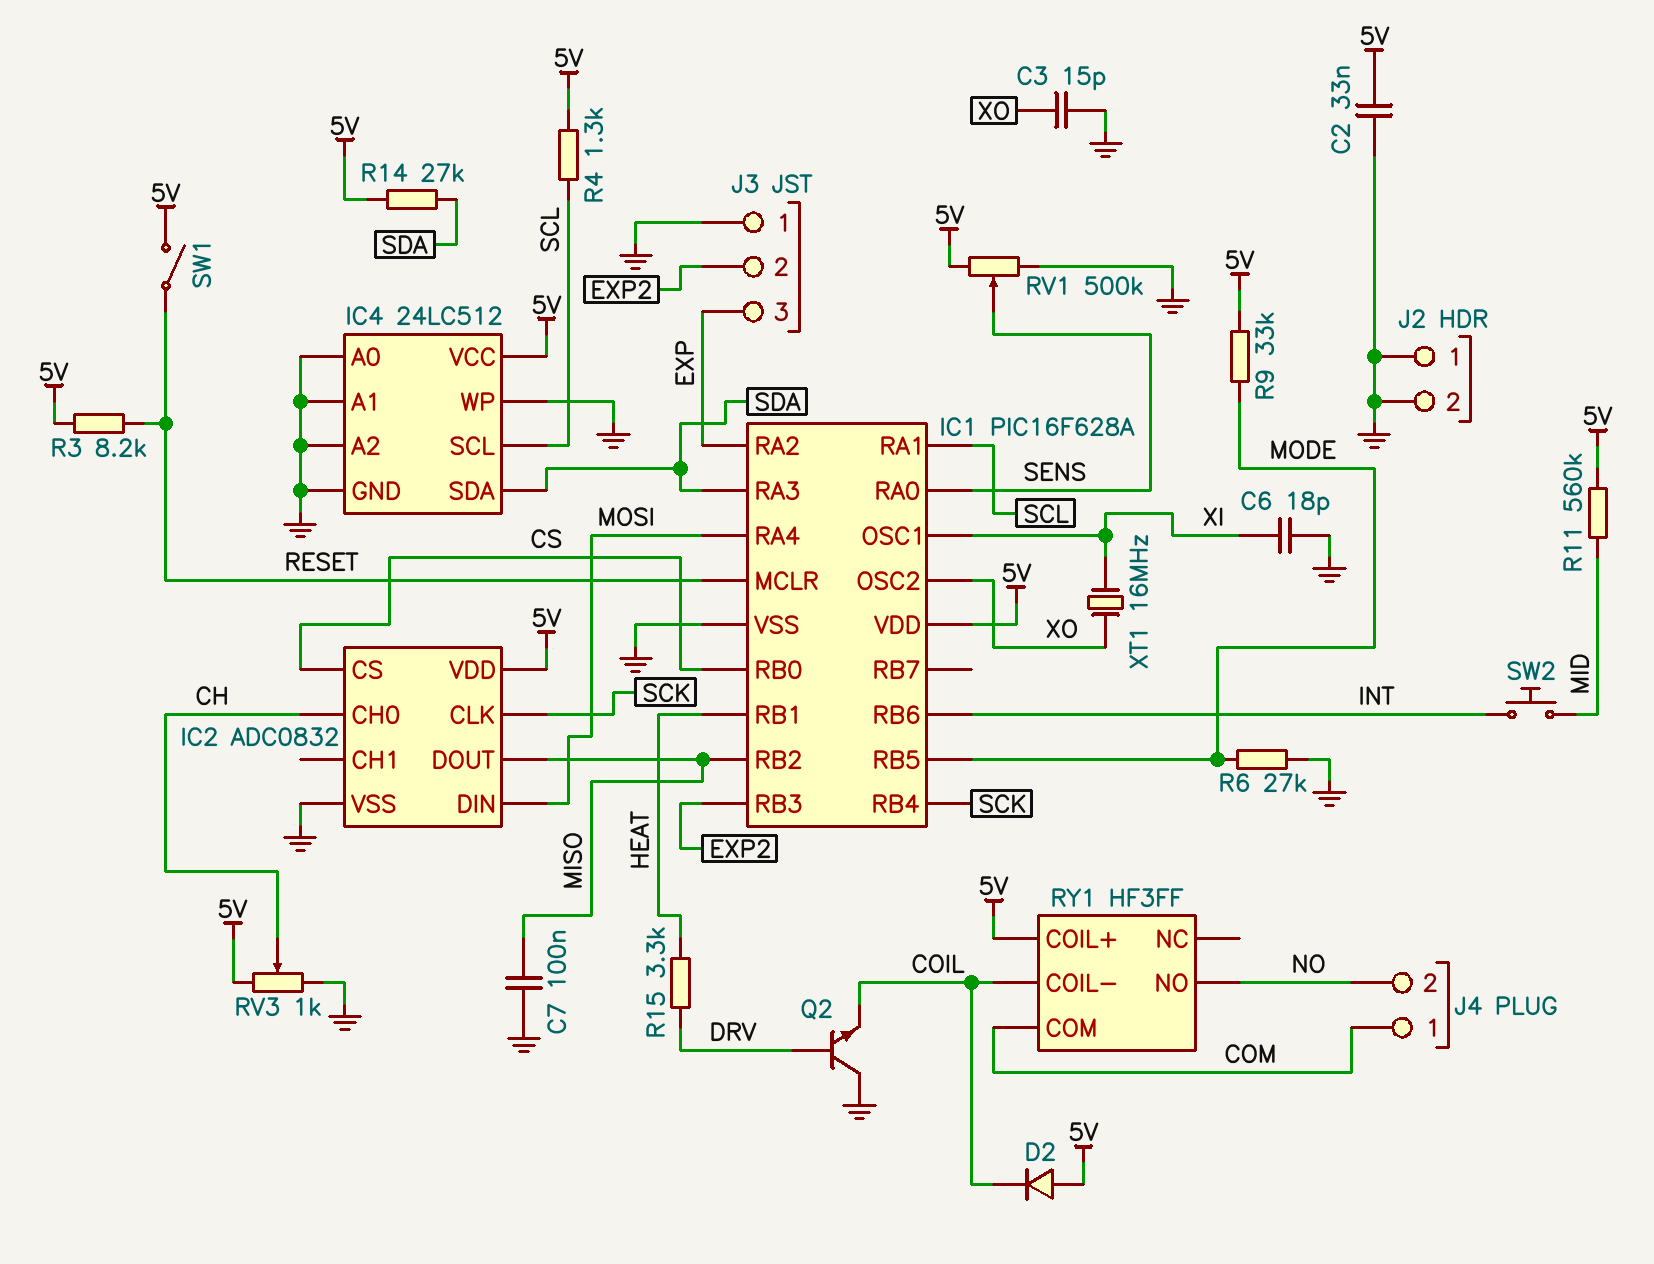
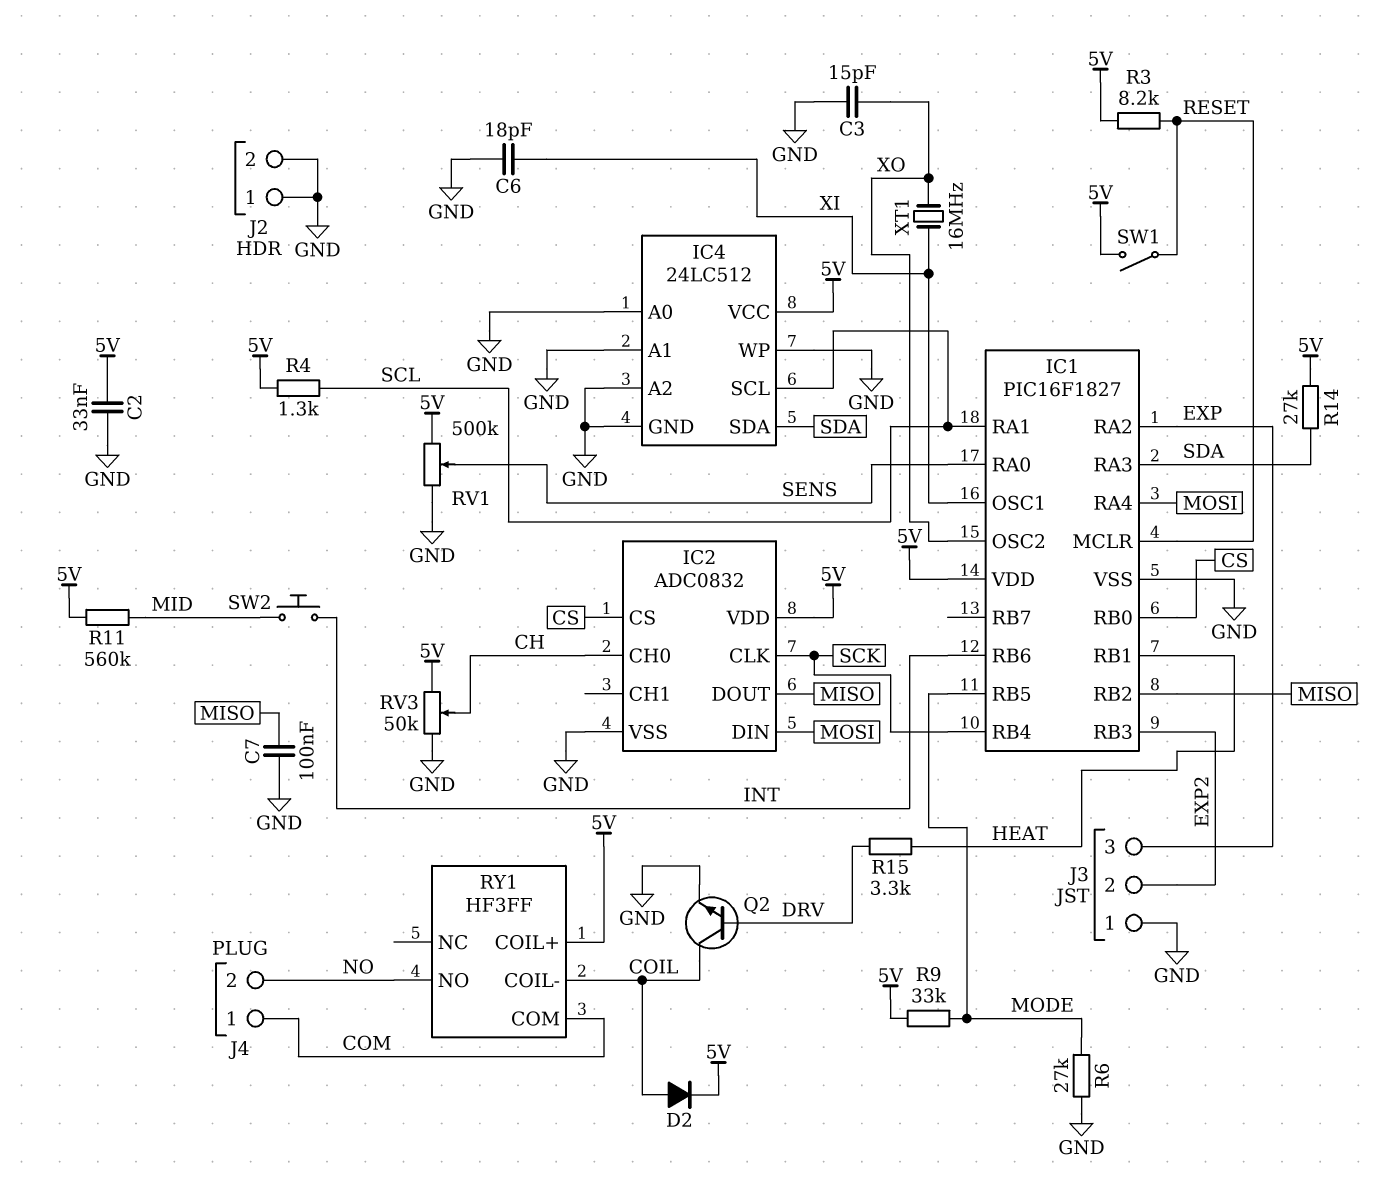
D2: diode (A 5V, K COIL) -> diode (A COIL, K 5V)
IC1: PIC16F628A -> PIC16F1827
Q2: NPN (B DRV, C GND, E COIL) -> NPN (B DRV, C COIL, E GND)
RV3: 1k (5V, GND, wiper CH) -> 50k (5V, GND, wiper CH)

